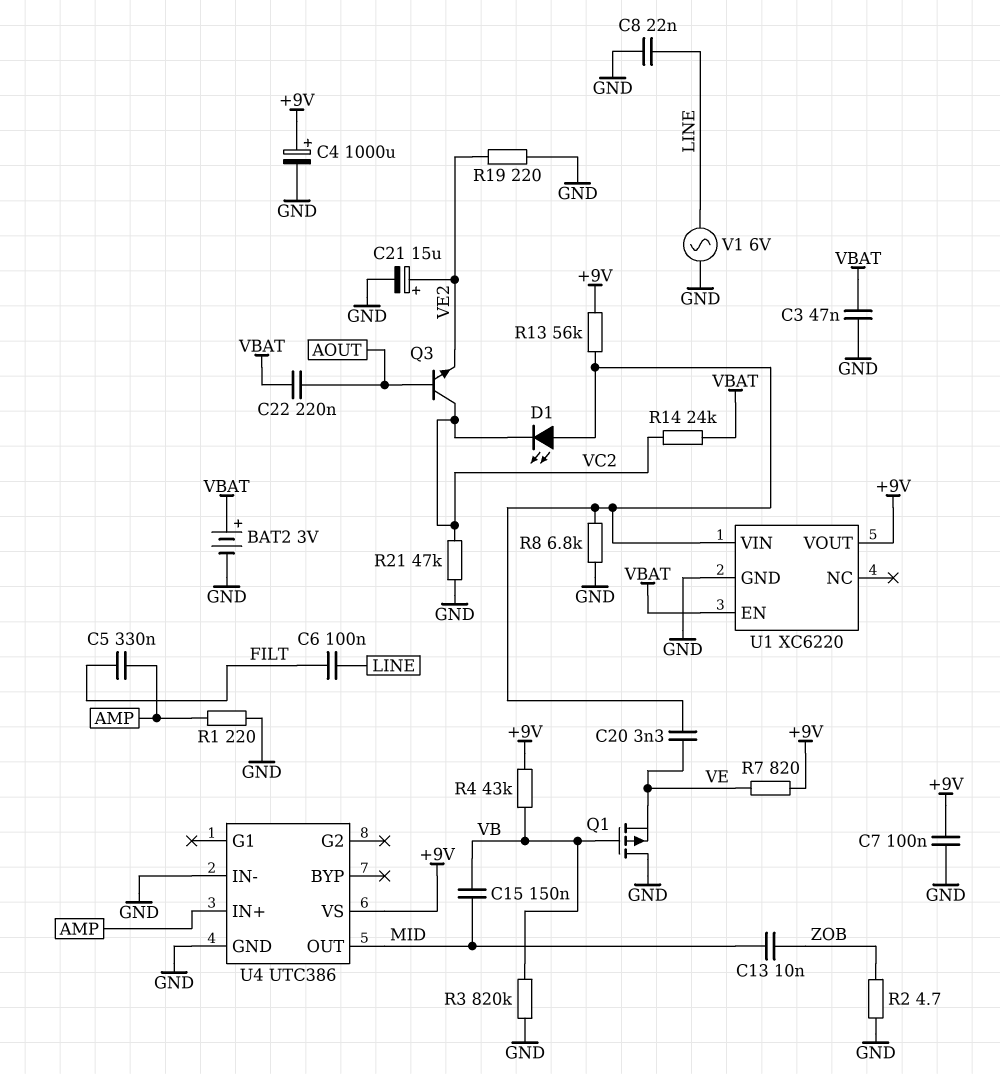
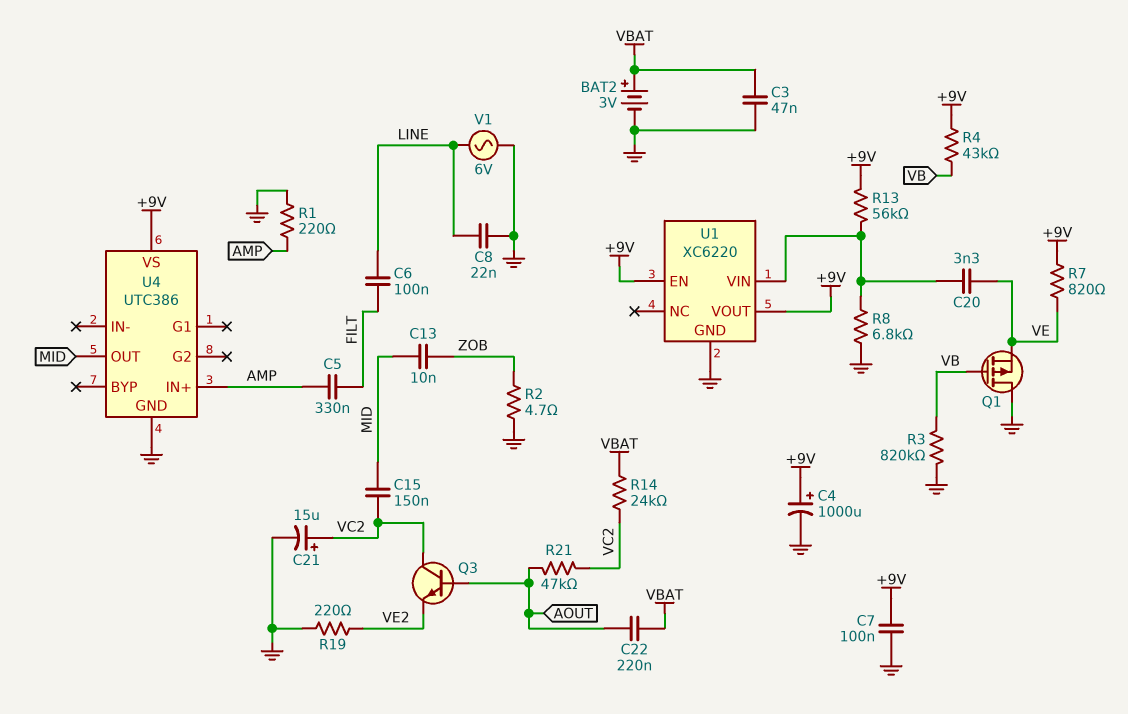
C15: 150nF (MID, VB) -> 150nF (MID, VC2)
C21: 15uF (plus VE2, minus GND) -> 15uF (plus VC2, minus GND)
D1: LED (A U1/VIN, K VC2) -> none
R21: 47k (GND, VC2) -> 47k (AOUT, VC2)
U1 pin EN: VBAT -> +9V
U4 pin IN-: GND -> none

